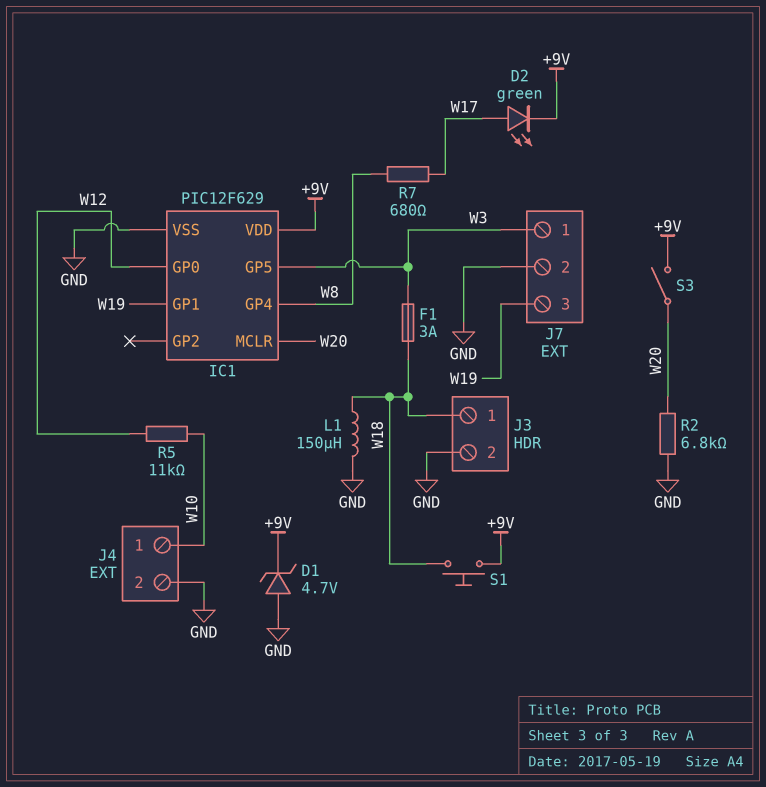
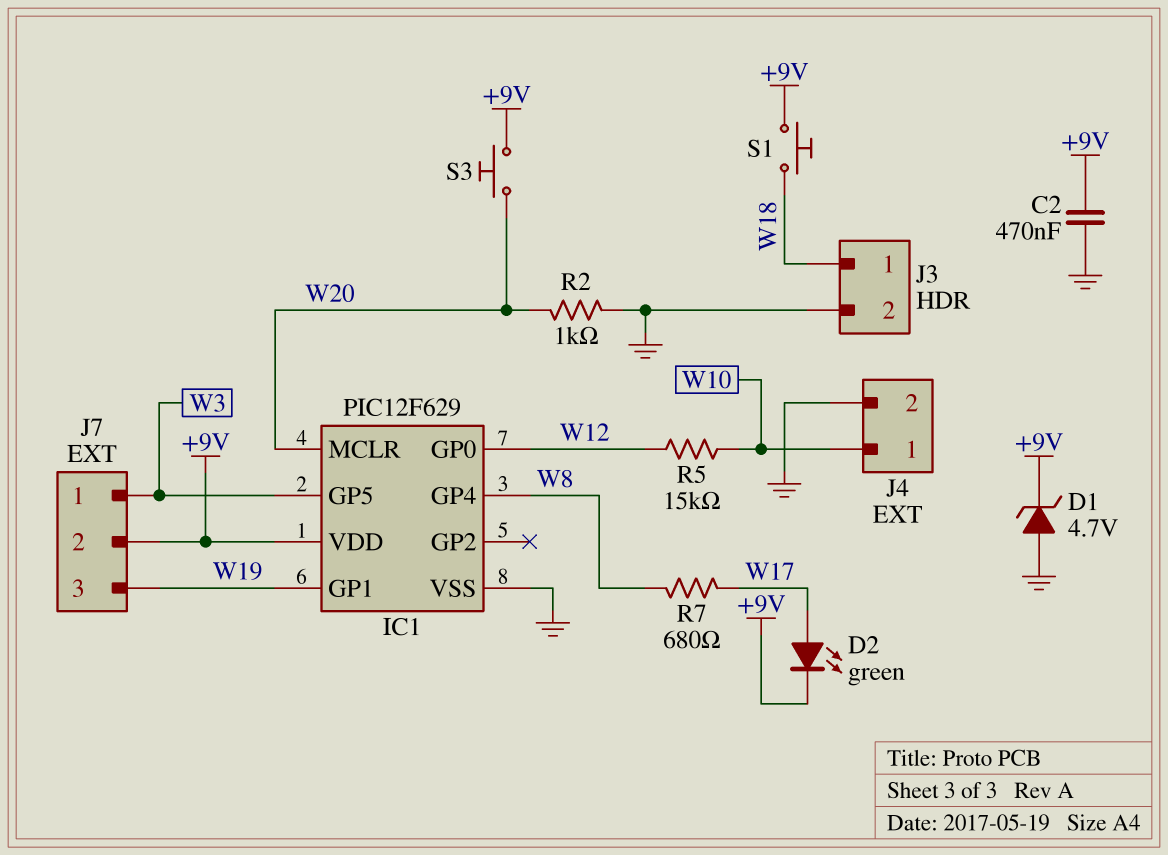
C2: none -> 470nF (+9V, GND)
F1: 3A (W3, W18) -> none
J7 pin 2: GND -> +9V
L1: 150uH (GND, W18) -> none
R2: 6.8k (GND, W20) -> 1k (GND, W20)
R5: 11k (W10, W12) -> 15k (W10, W12)
S3: switch (+9V, W20) -> button (+9V, W20)

